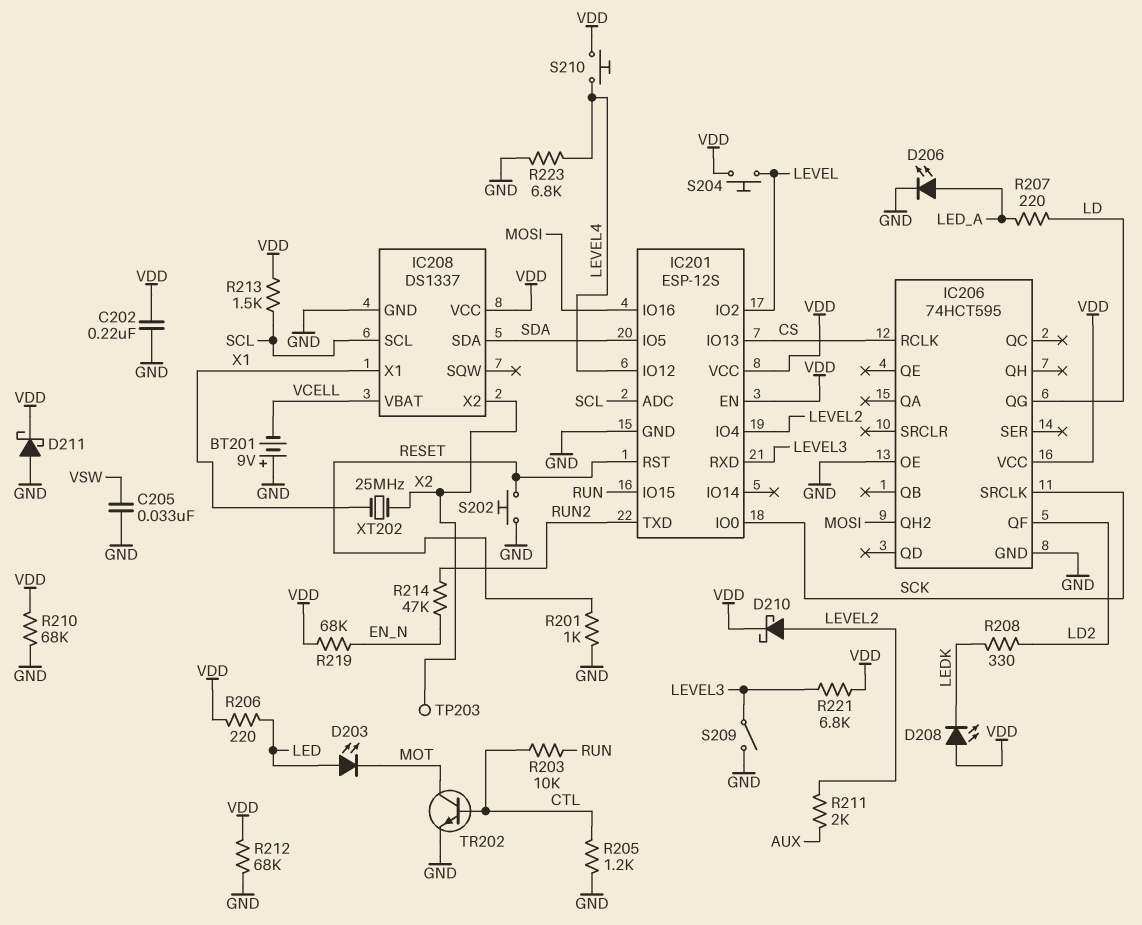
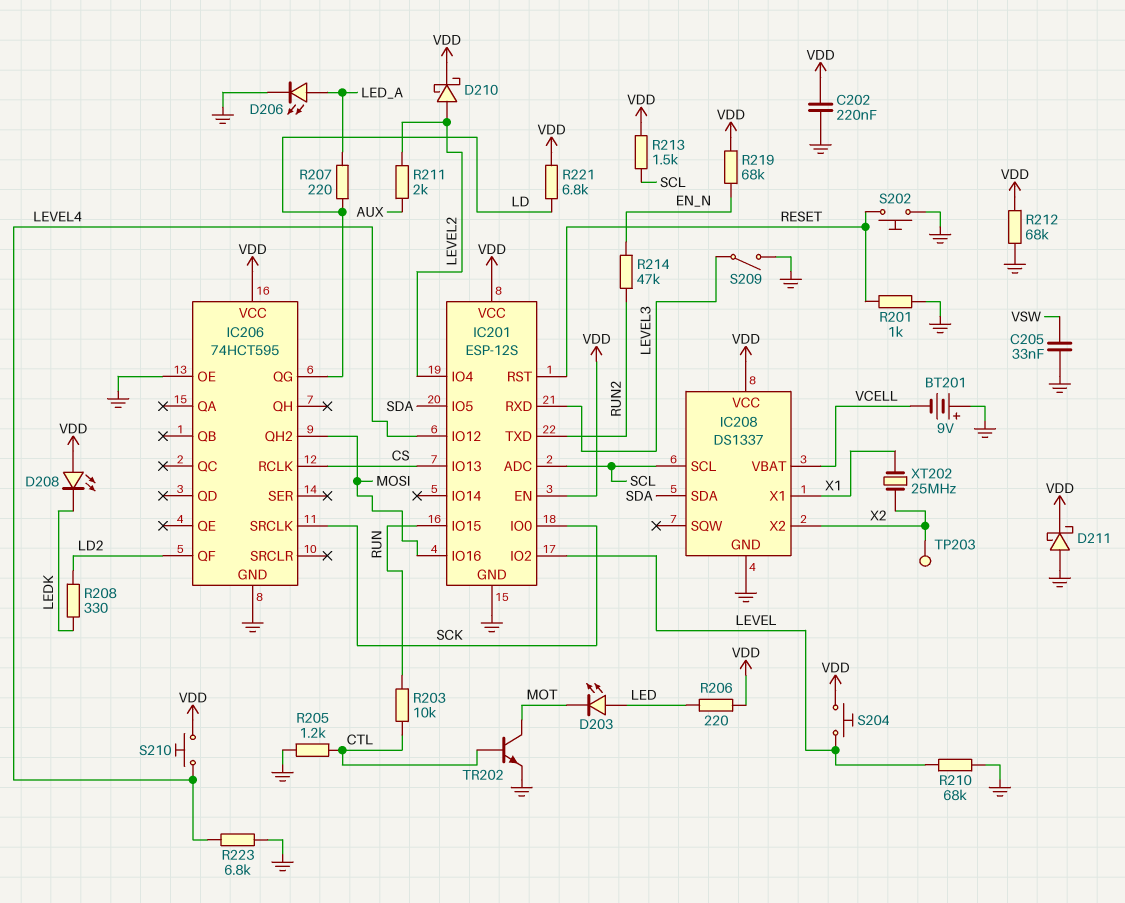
R210: 68k (GND, VDD) -> 68k (GND, LEVEL)
R221: 6.8k (LEVEL3, VDD) -> 6.8k (LD, VDD)

